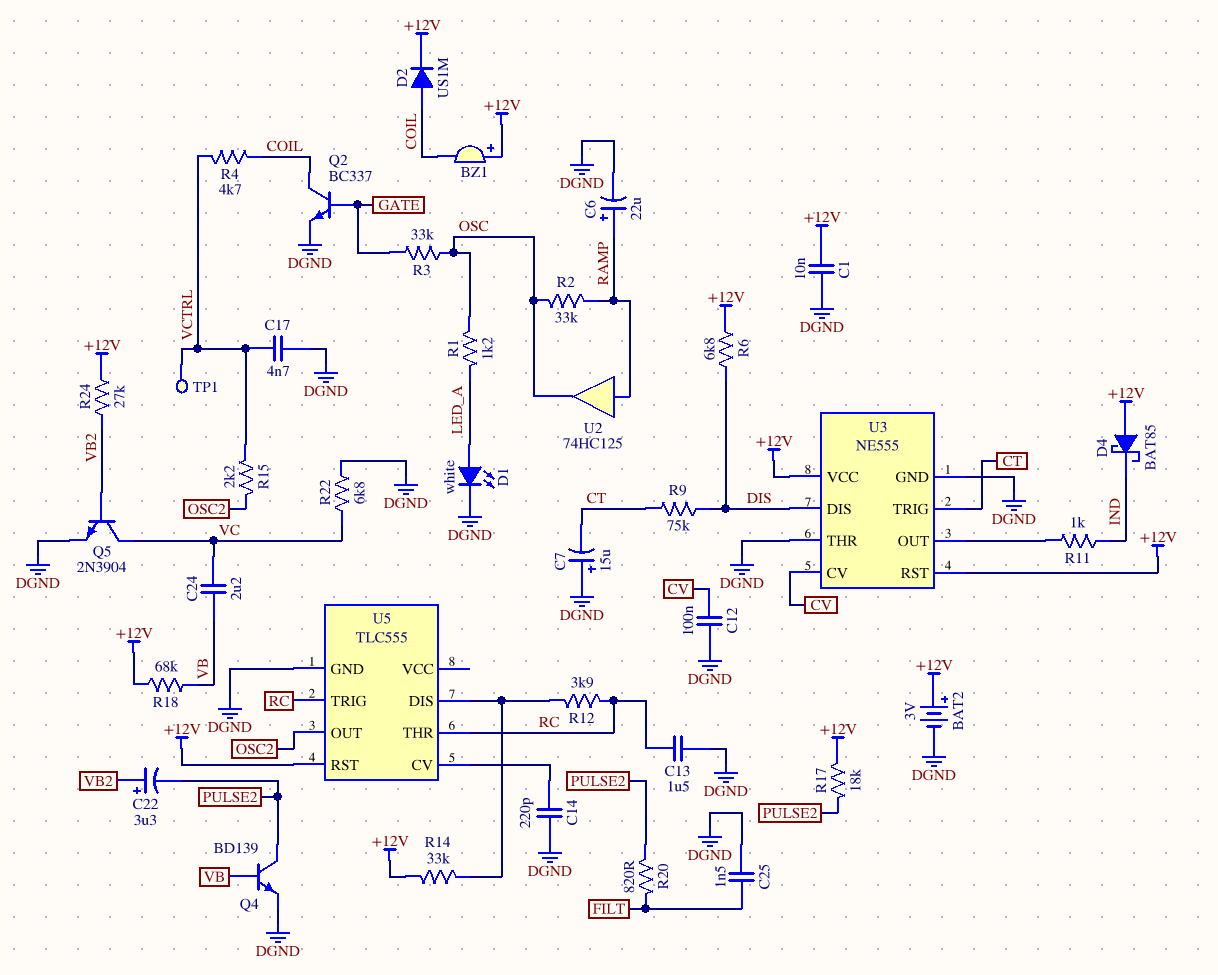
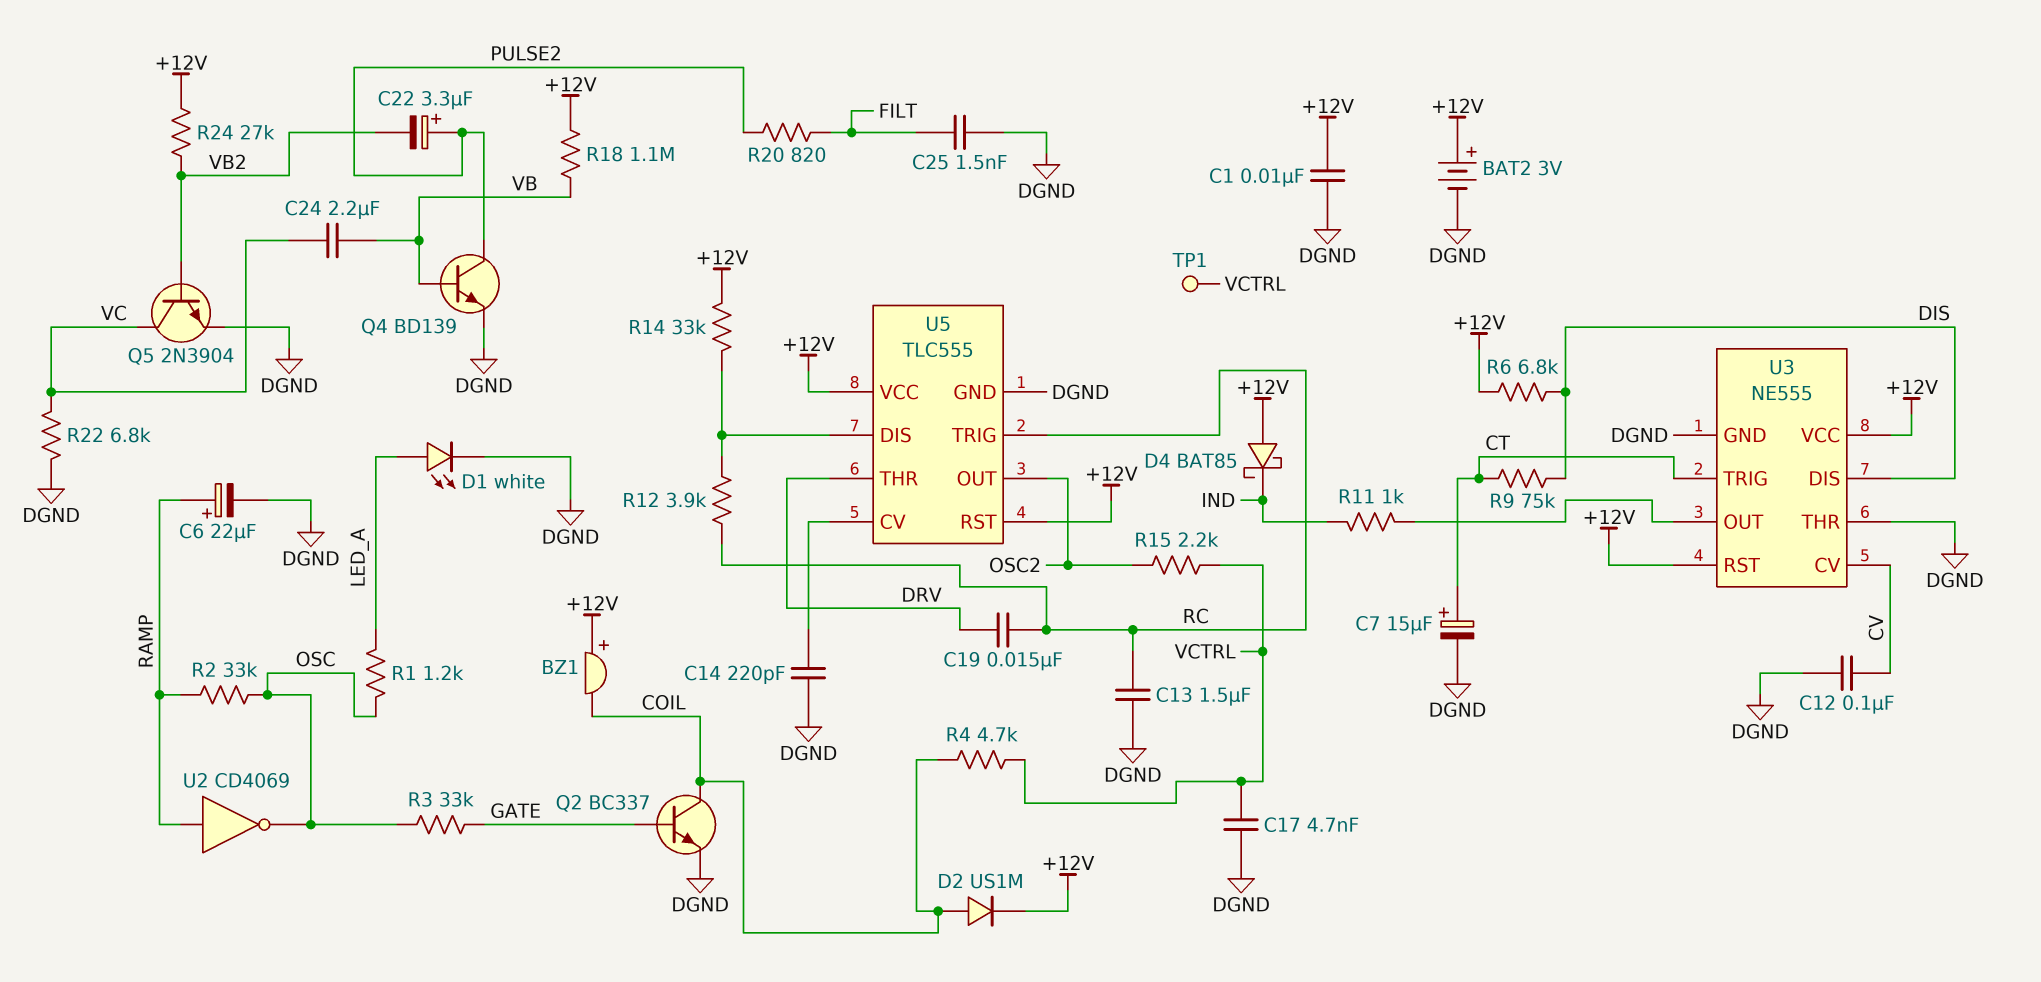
C7: 15uF (plus DGND, minus CT) -> 15uF (plus CT, minus DGND)
C19: none -> 15nF (DRV, RC)
C22: 3.3uF (plus VB2, minus PULSE2) -> 3.3uF (plus PULSE2, minus VB2)
R17: 18k (+12V, PULSE2) -> none
R18: 68k (+12V, VB) -> 1.1M (+12V, VB)
U2: buffer 74HC125 (in RAMP, out OSC) -> NOT CD4069 (in RAMP, out OSC)
U5 pin THR: RC -> DRV
U5 pin VCC: none -> +12V

